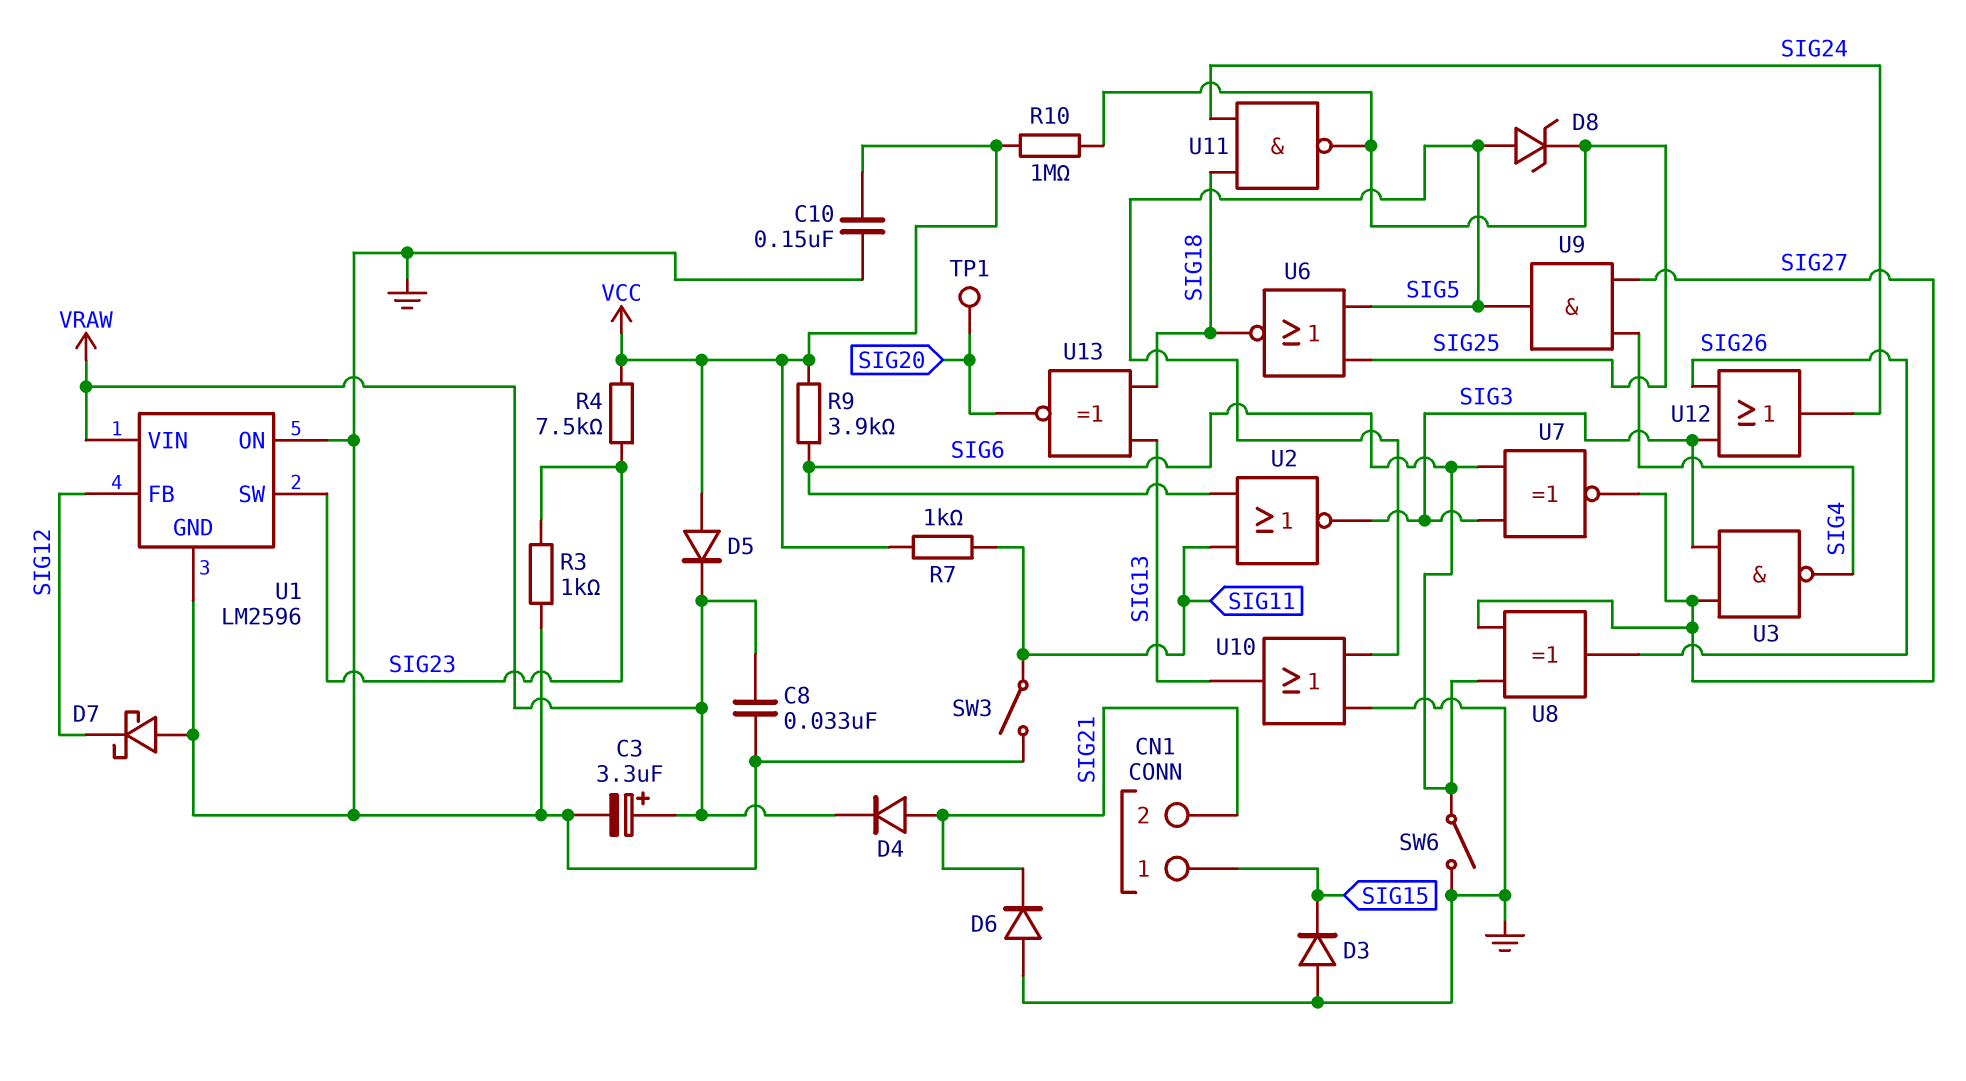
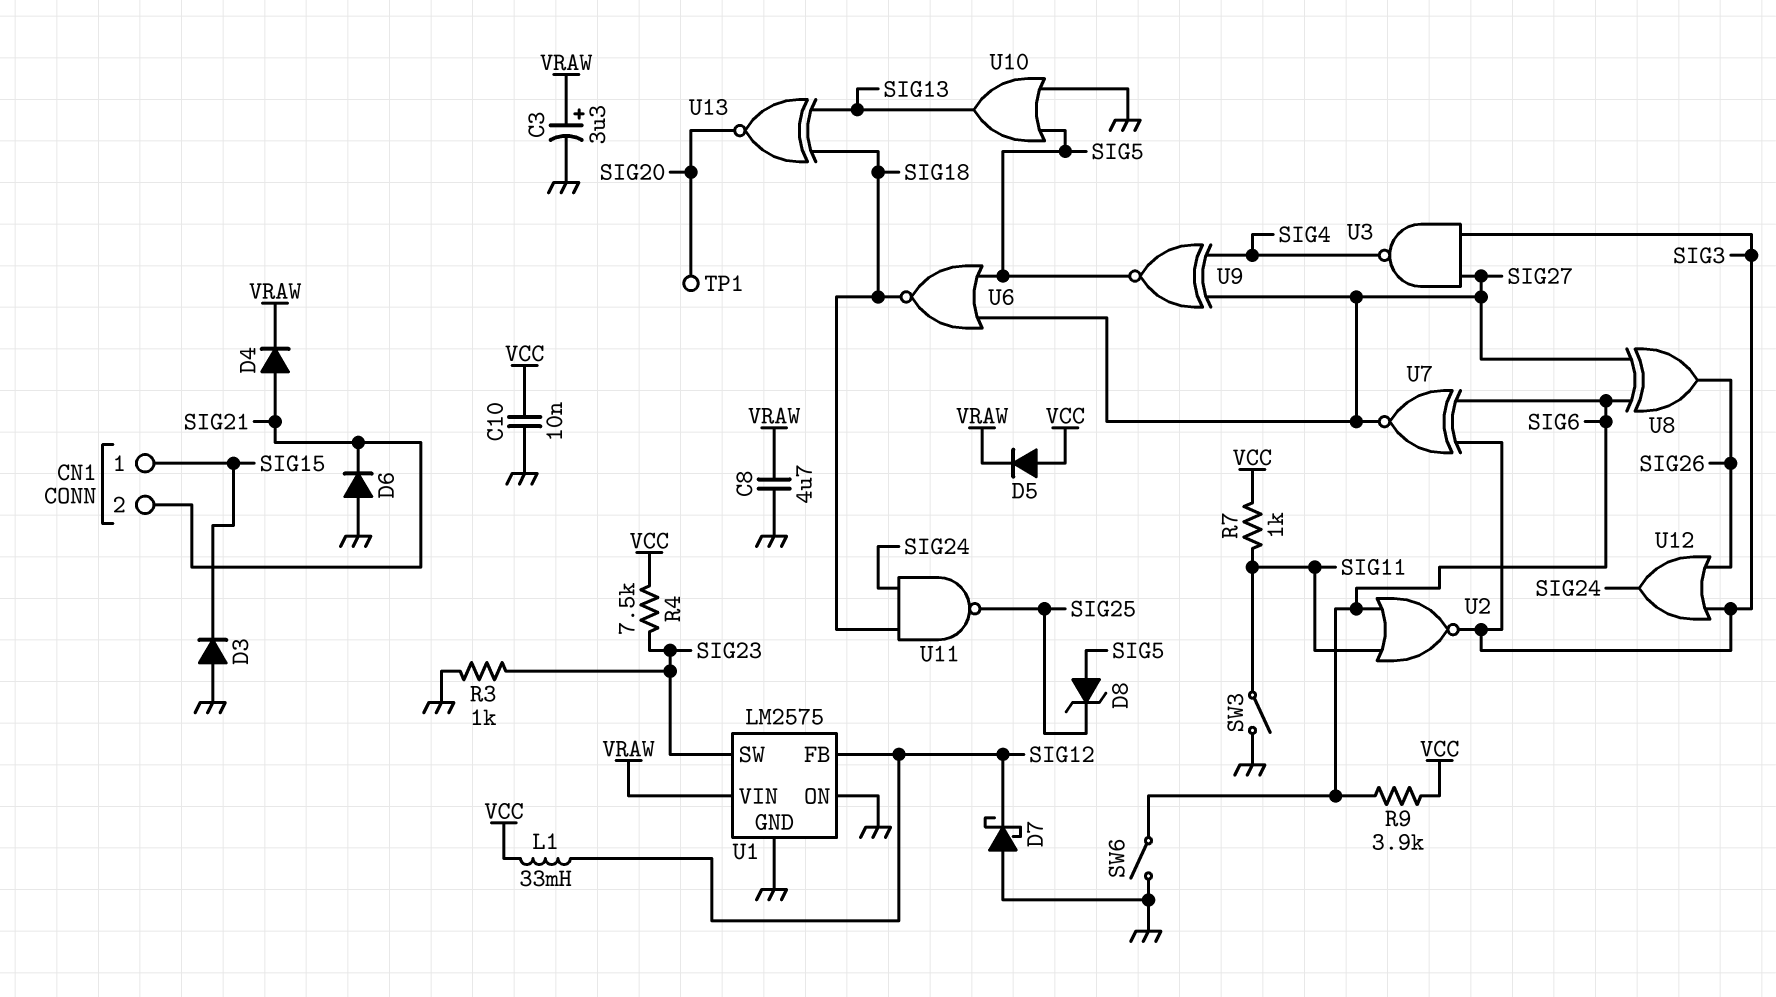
C8: 33nF (GND, VRAW) -> 4.7uF (GND, VRAW)
C10: 150nF (GND, VCC) -> 10nF (GND, VCC)
L1: none -> 33mH (SIG12, VCC)
R10: 1M (SIG25, VCC) -> none
U1: LM2596 -> LM2575
U6: NOR (in SIG5, in SIG25, out SIG18) -> NOR (in SIG5, in SIG27, out SIG18)
U9: AND (in SIG4, in SIG27, out SIG5) -> XNOR (in SIG4, in SIG27, out SIG5)

